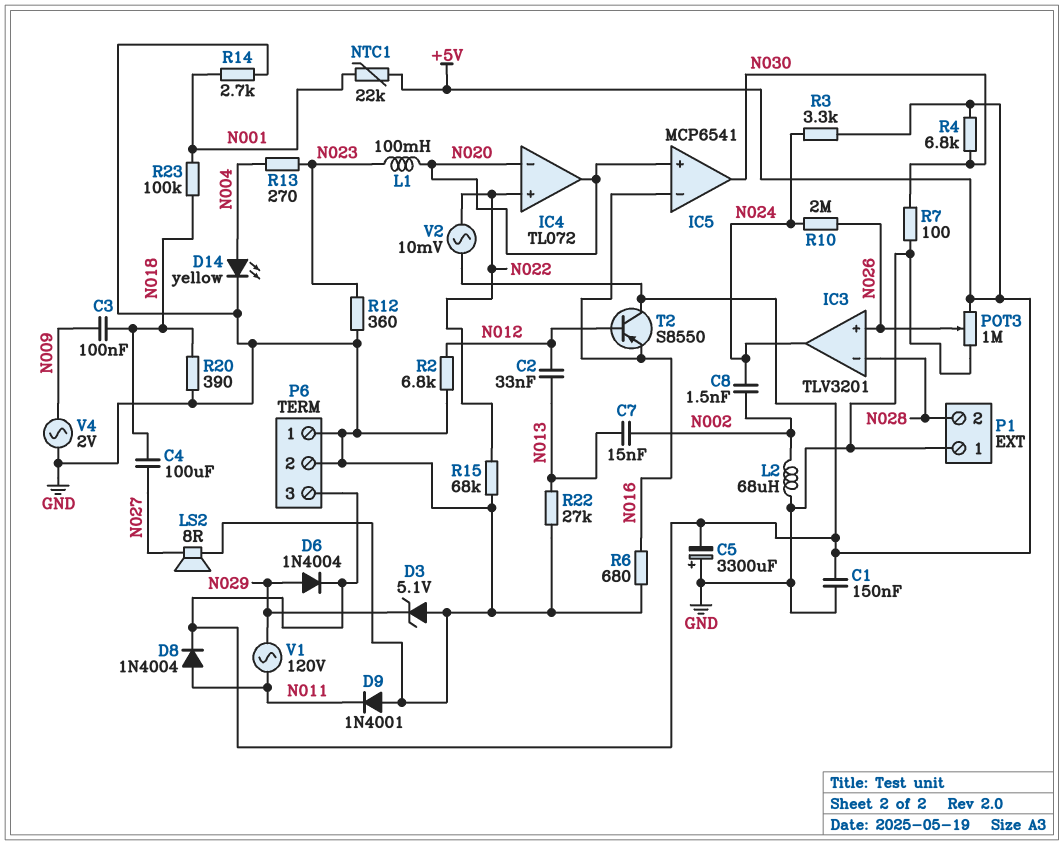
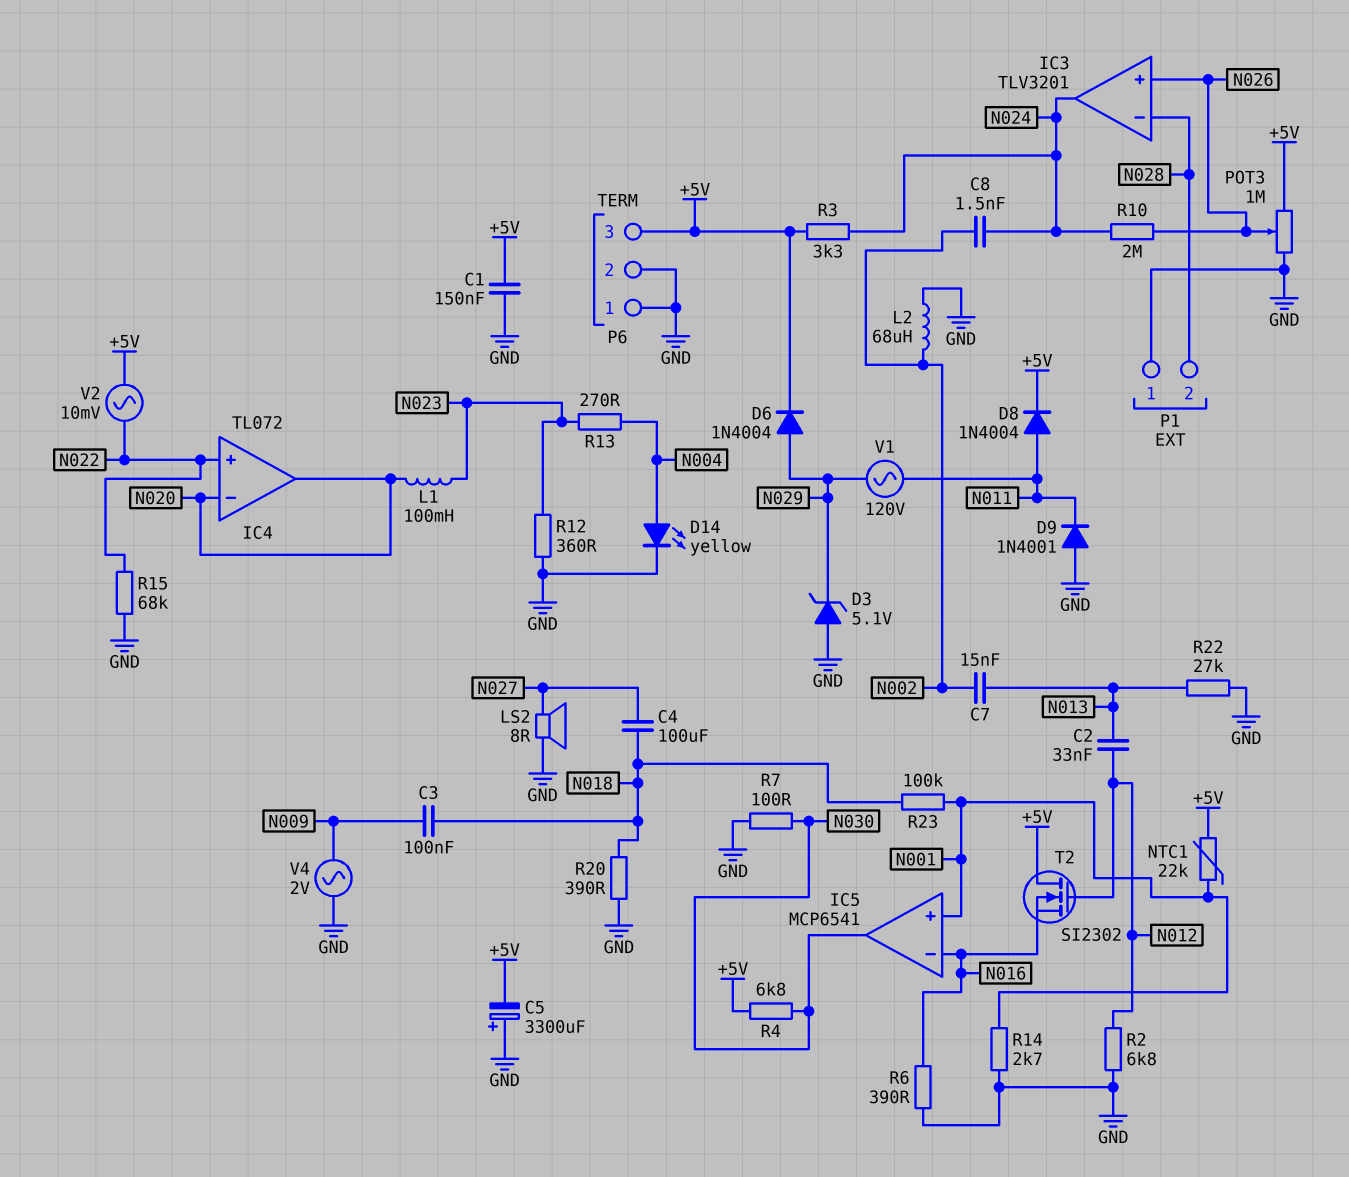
IC5 pin in+: N020 -> N001
R6: 680 (GND, N016) -> 390 (GND, N016)
T2: PNP S8550 (B N012, C +5V, E N016) -> NMOS SI2302 (G N012, D +5V, S N016)

